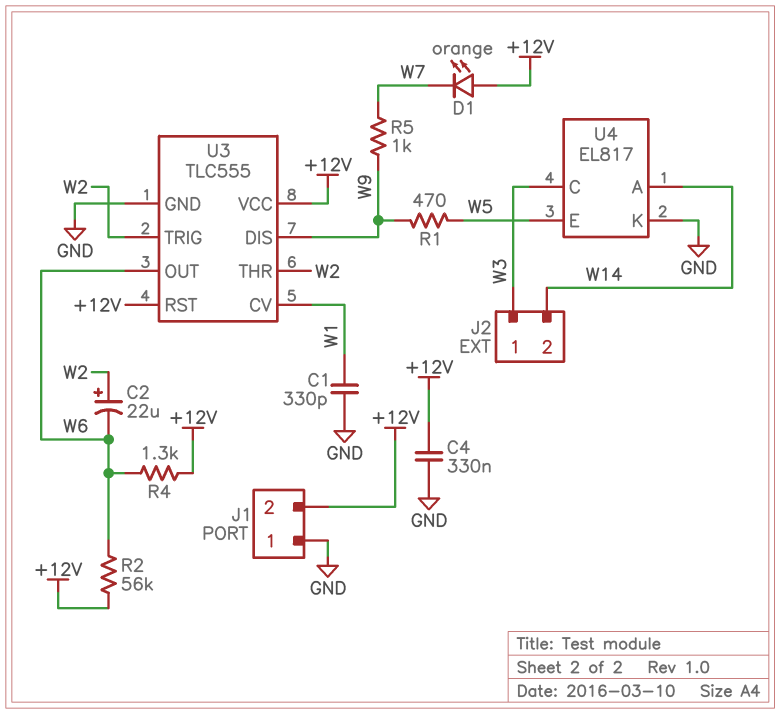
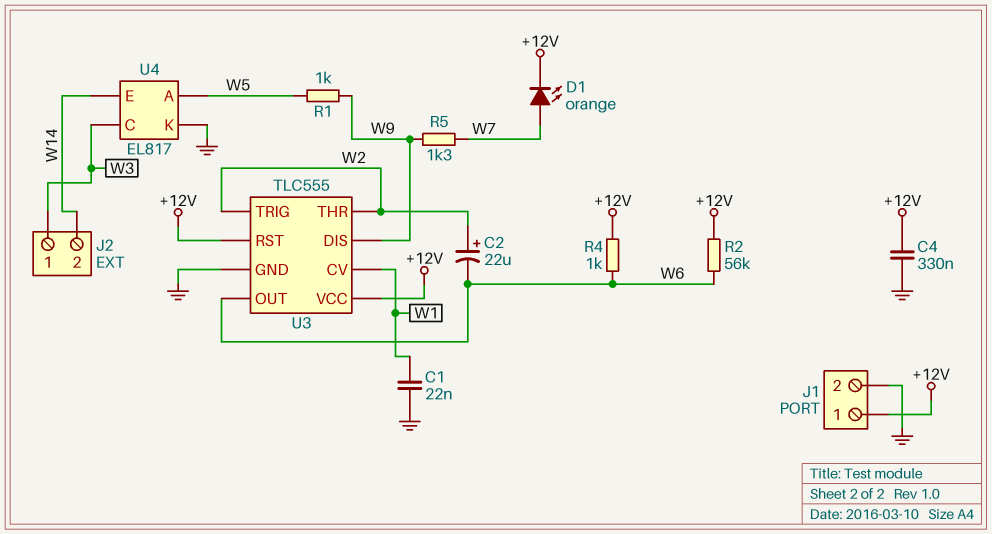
C1: 330pF (GND, W1) -> 22nF (GND, W1)
D1: LED orange (A +12V, K W7) -> LED orange (A W7, K +12V)
J1 pin 1: GND -> +12V
J1 pin 2: +12V -> GND
R1: 470 (W5, W9) -> 1k (W5, W9)
R4: 1.3k (+12V, W6) -> 1k (+12V, W6)
R5: 1k (W7, W9) -> 1.3k (W7, W9)
U4 pin A: W14 -> W5
U4 pin E: W5 -> W14

